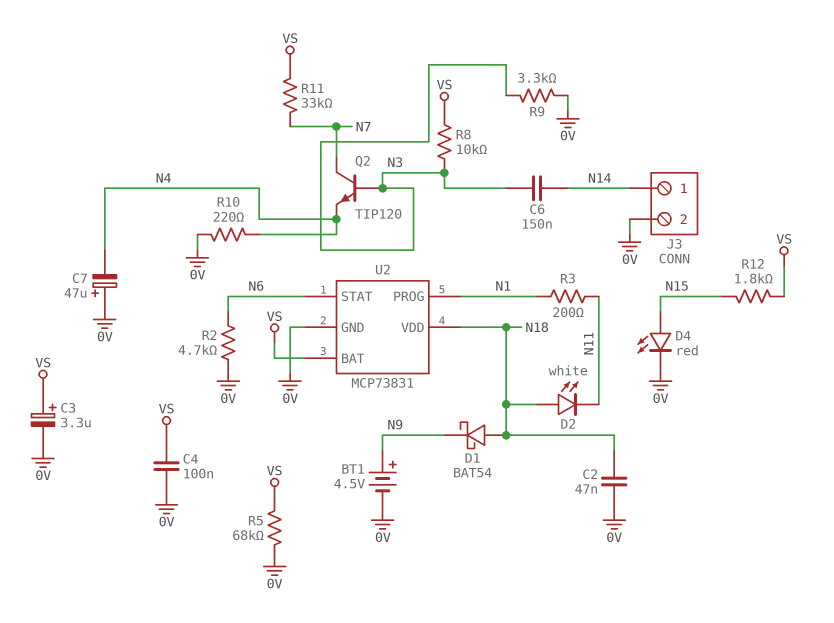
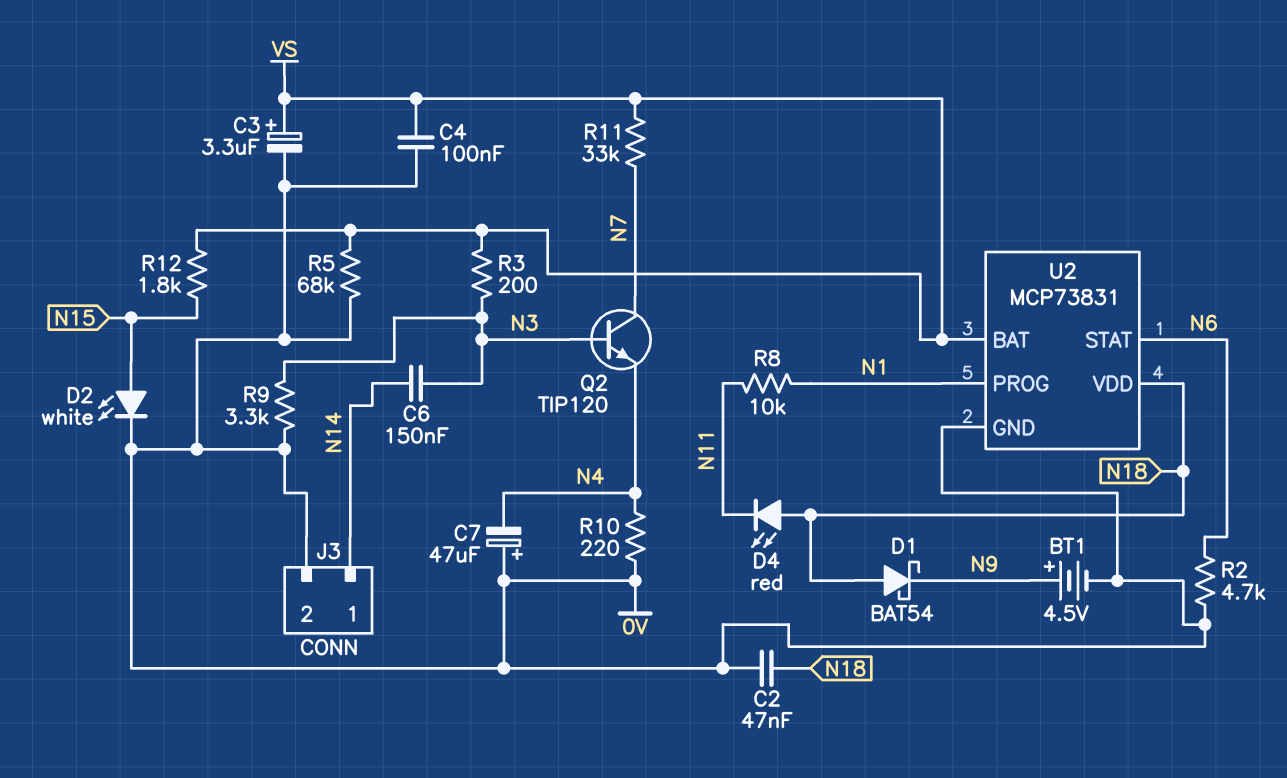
D2: LED white (A N18, K N11) -> LED white (A N15, K 0V)
D4: LED red (A N15, K 0V) -> LED red (A N18, K N11)
R3: 200 (N1, N11) -> 200 (N3, VS)
R8: 10k (N3, VS) -> 10k (N1, N11)

